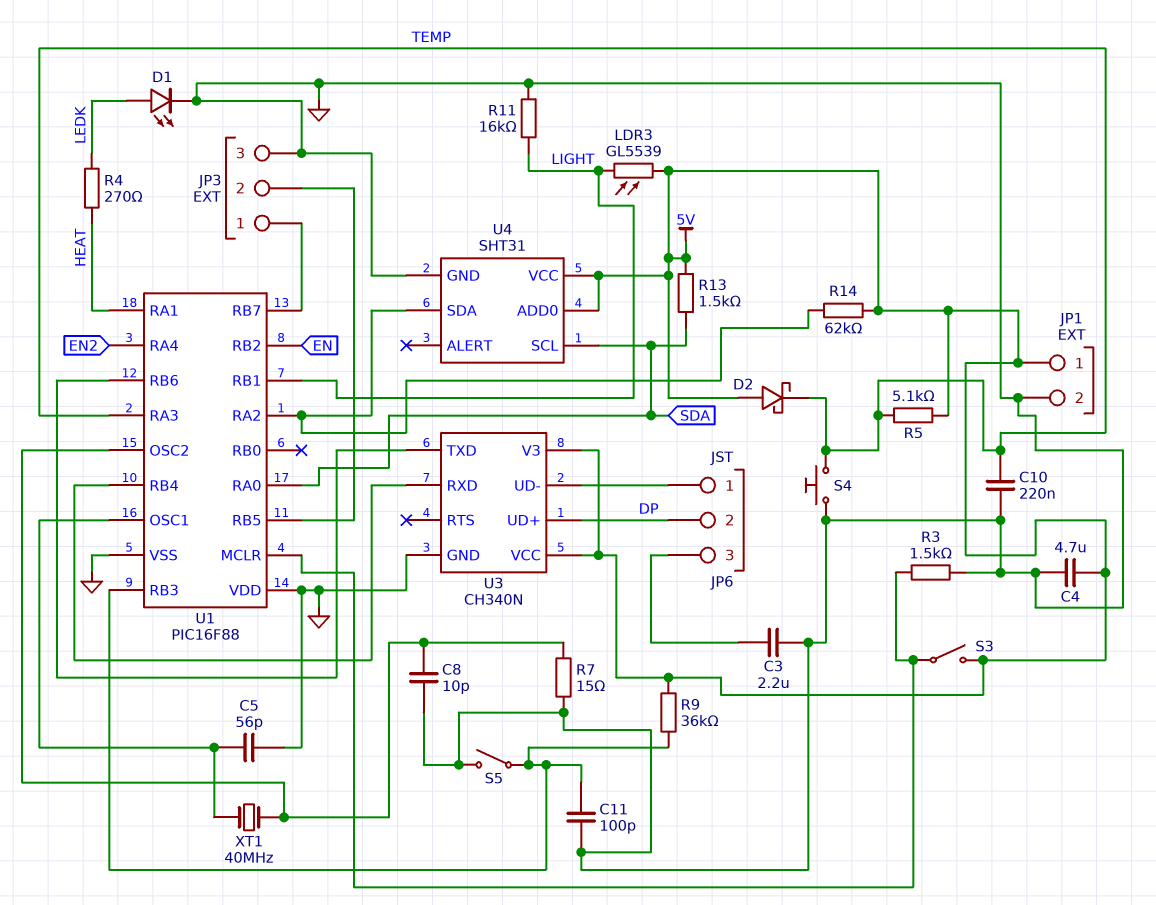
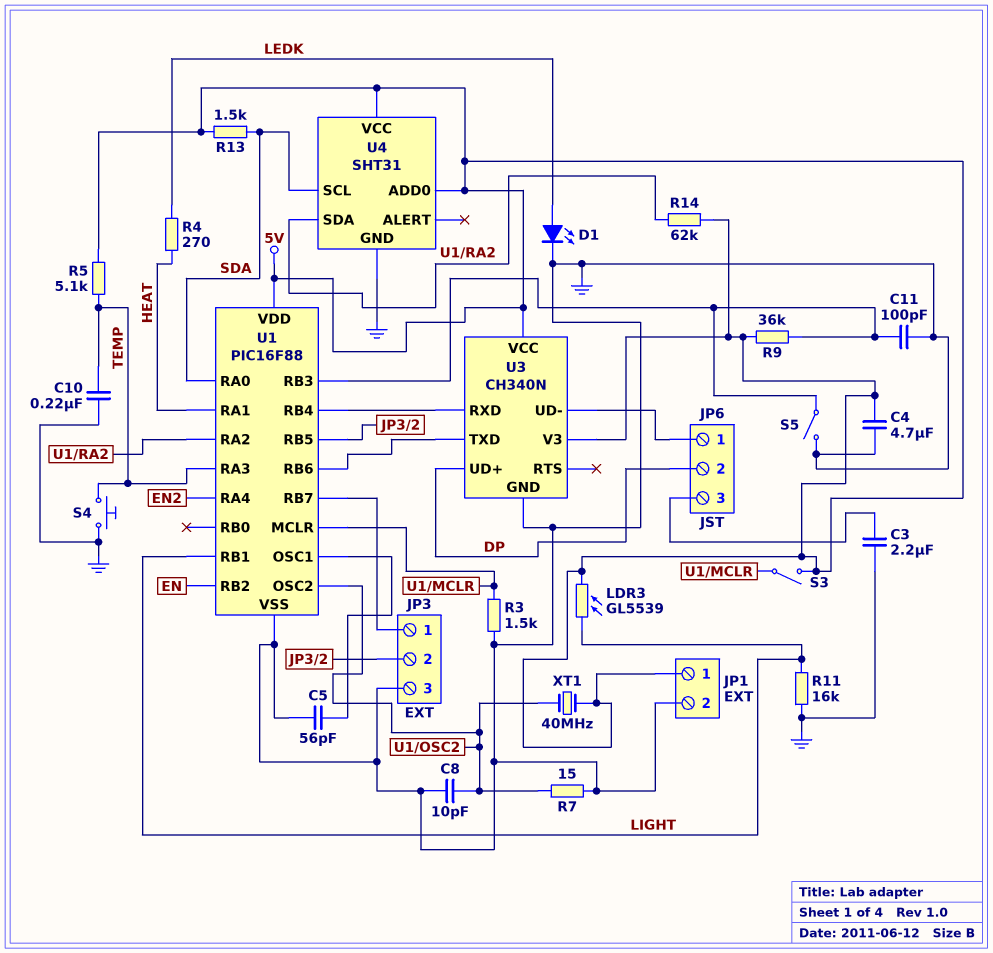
D2: schottky (A 5V, K TEMP) -> none
U1 pin VDD: GND -> 5V
XT1: 40MHz (U1/OSC1, U1/OSC2) -> 40MHz (5V, U1/OSC2)

